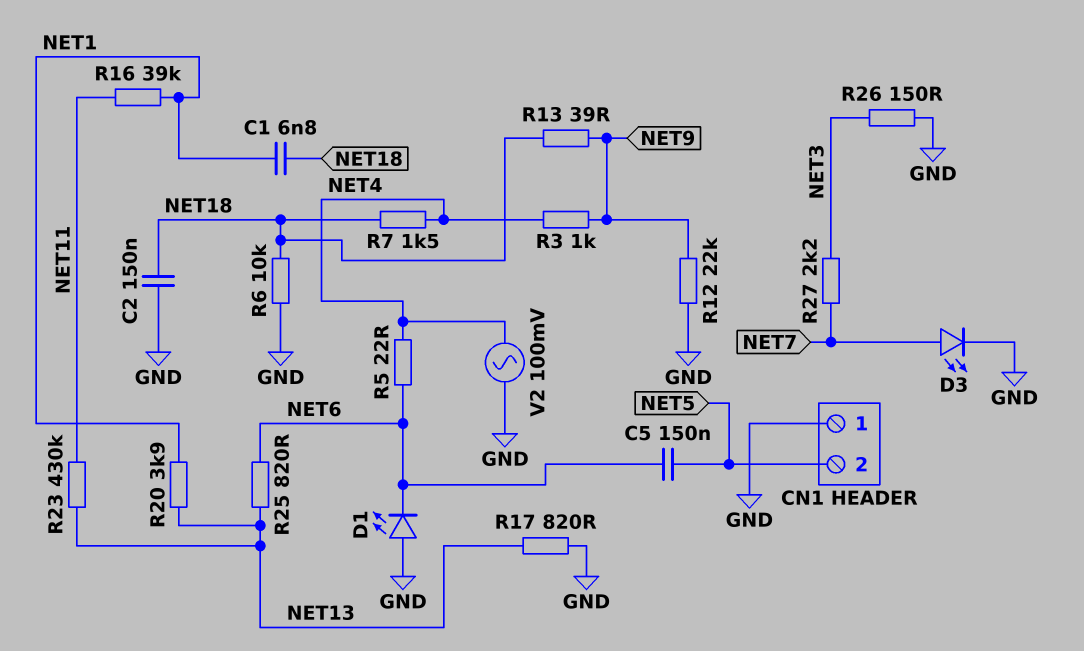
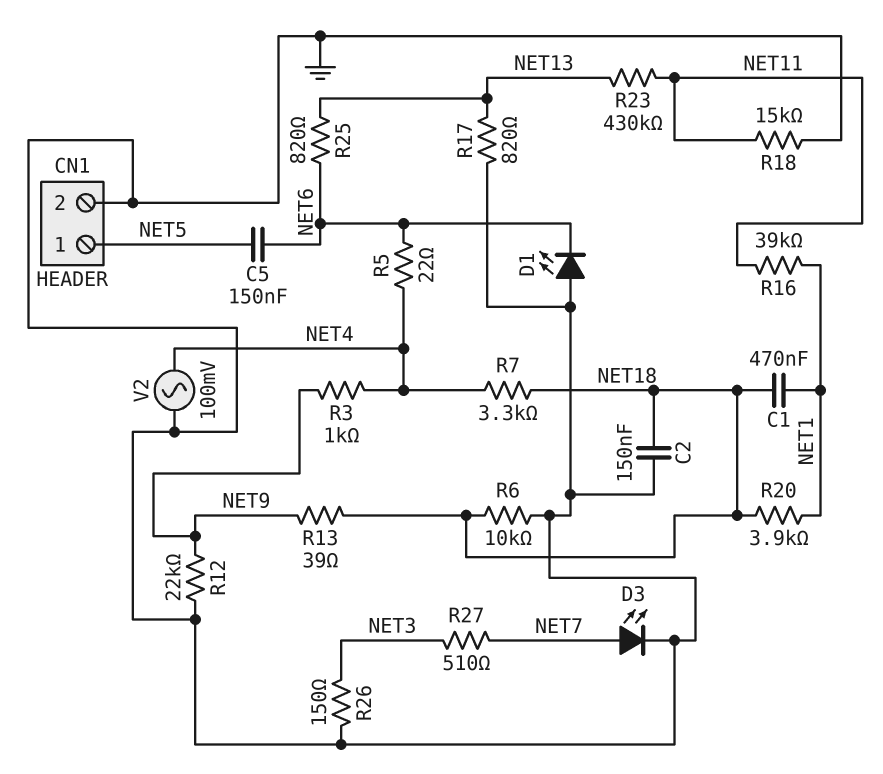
C1: 6.8nF (NET1, NET18) -> 470nF (NET1, NET18)
CN1 pin 1: GND -> NET5
CN1 pin 2: NET5 -> GND
R7: 1.5k (NET4, NET18) -> 3.3k (NET4, NET18)
R18: none -> 15k (GND, NET11)
R20: 3.9k (NET1, NET13) -> 3.9k (NET1, NET18)
R27: 2.2k (NET3, NET7) -> 510 (NET3, NET7)

